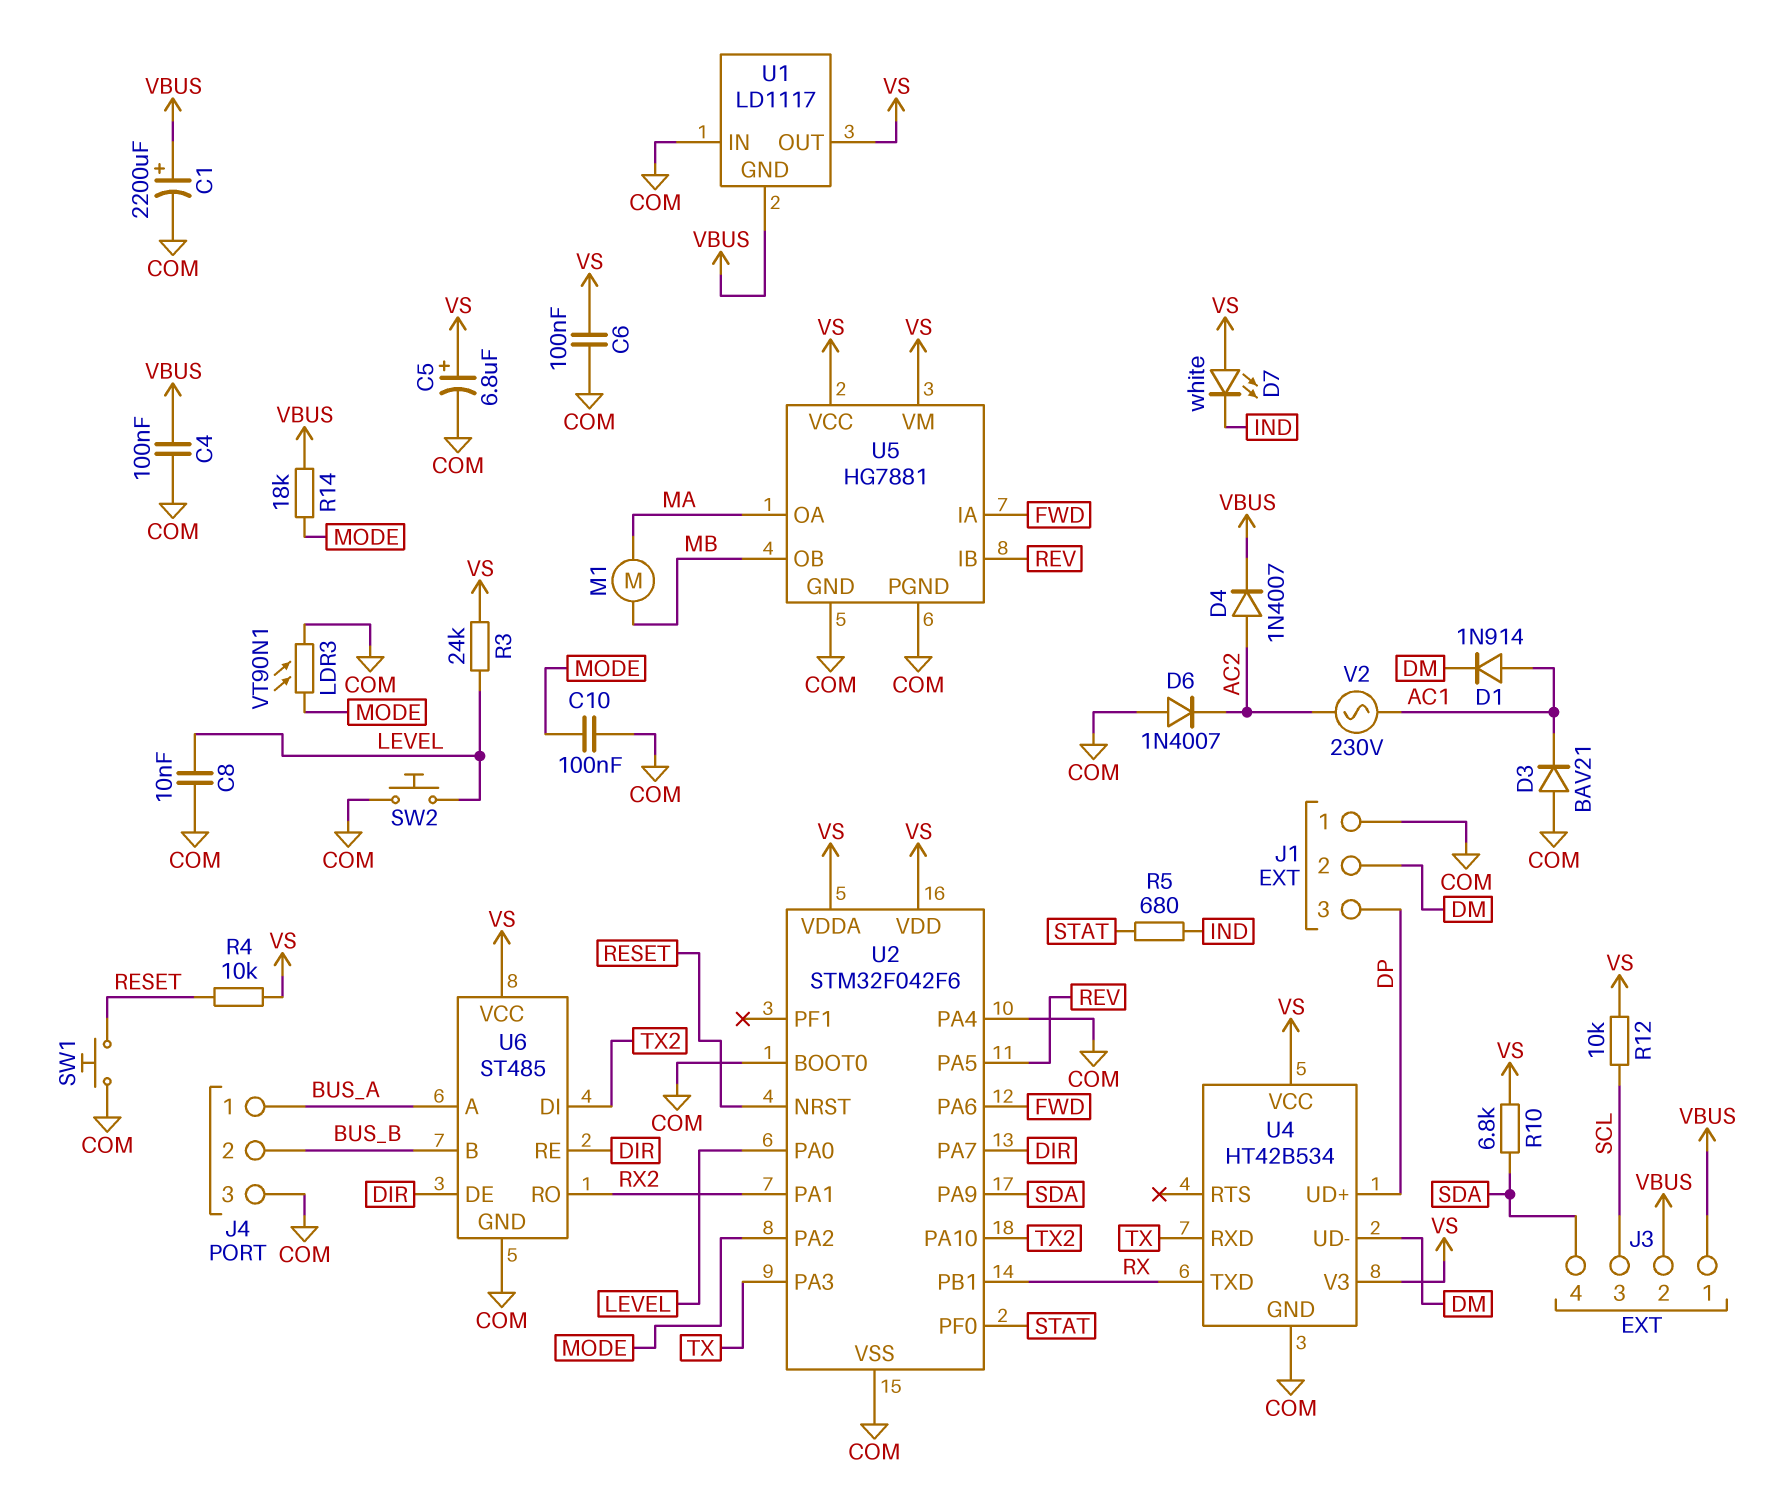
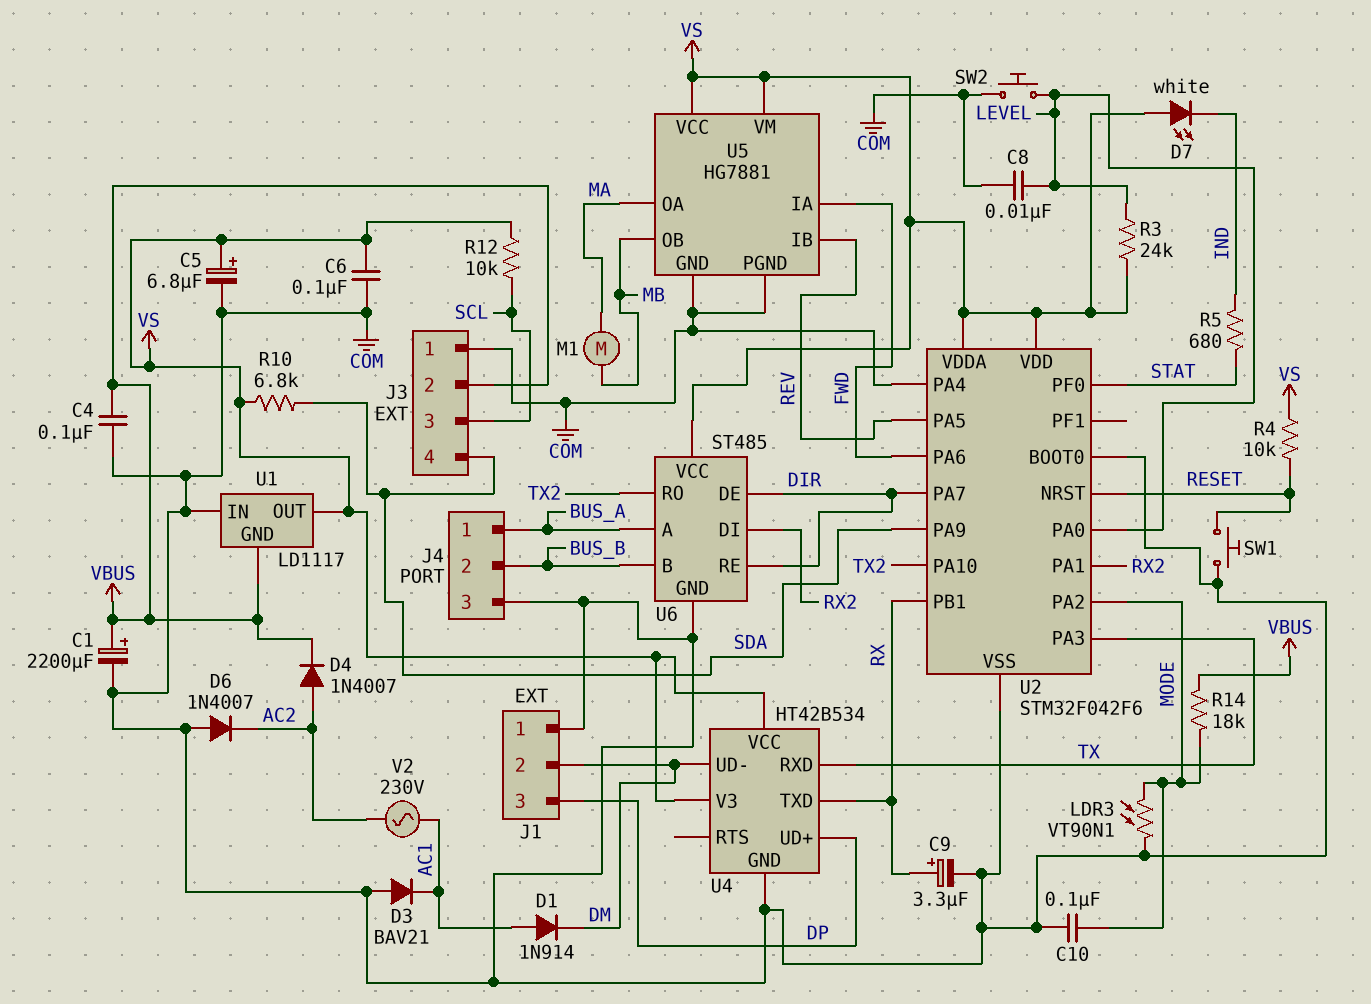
C9: none -> 3.3uF (plus RX, minus COM)
J3 pin 1: VBUS -> COM
U6 pin DI: TX2 -> RX2
U6 pin RO: RX2 -> TX2

